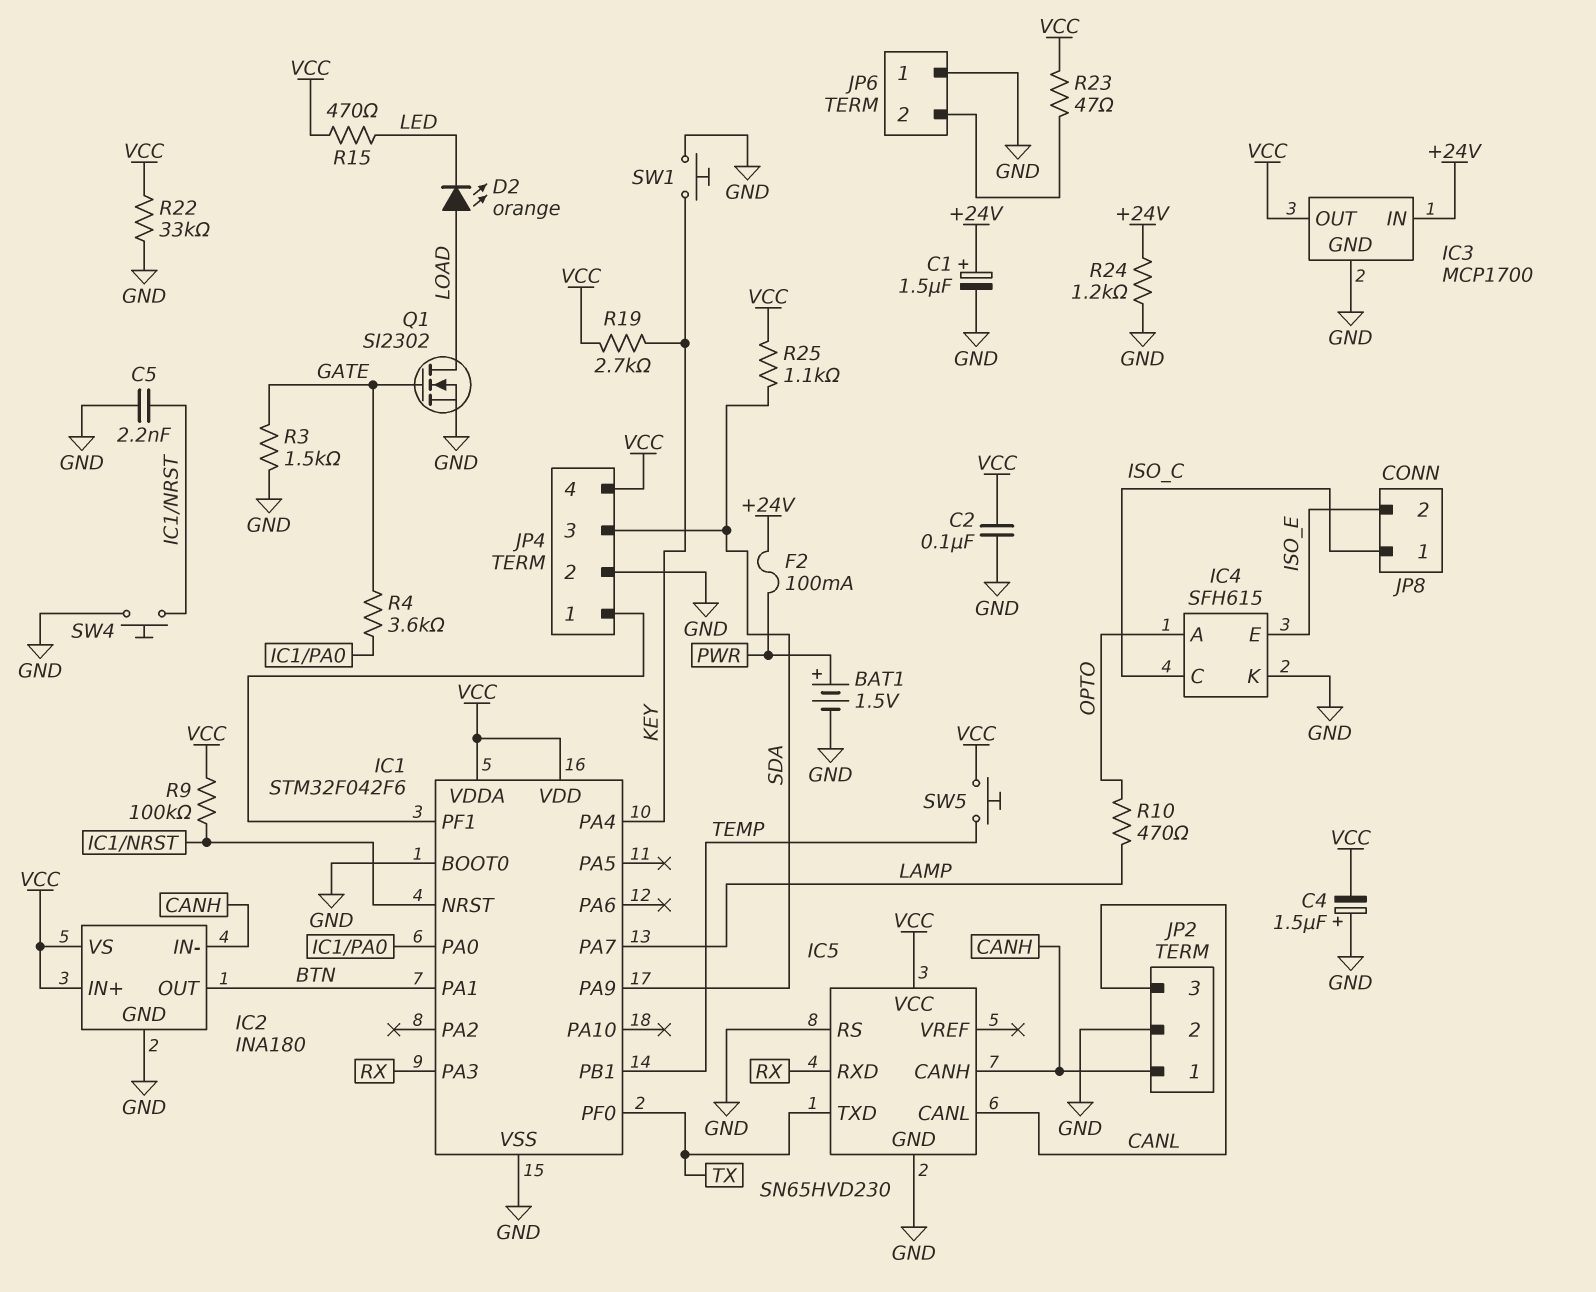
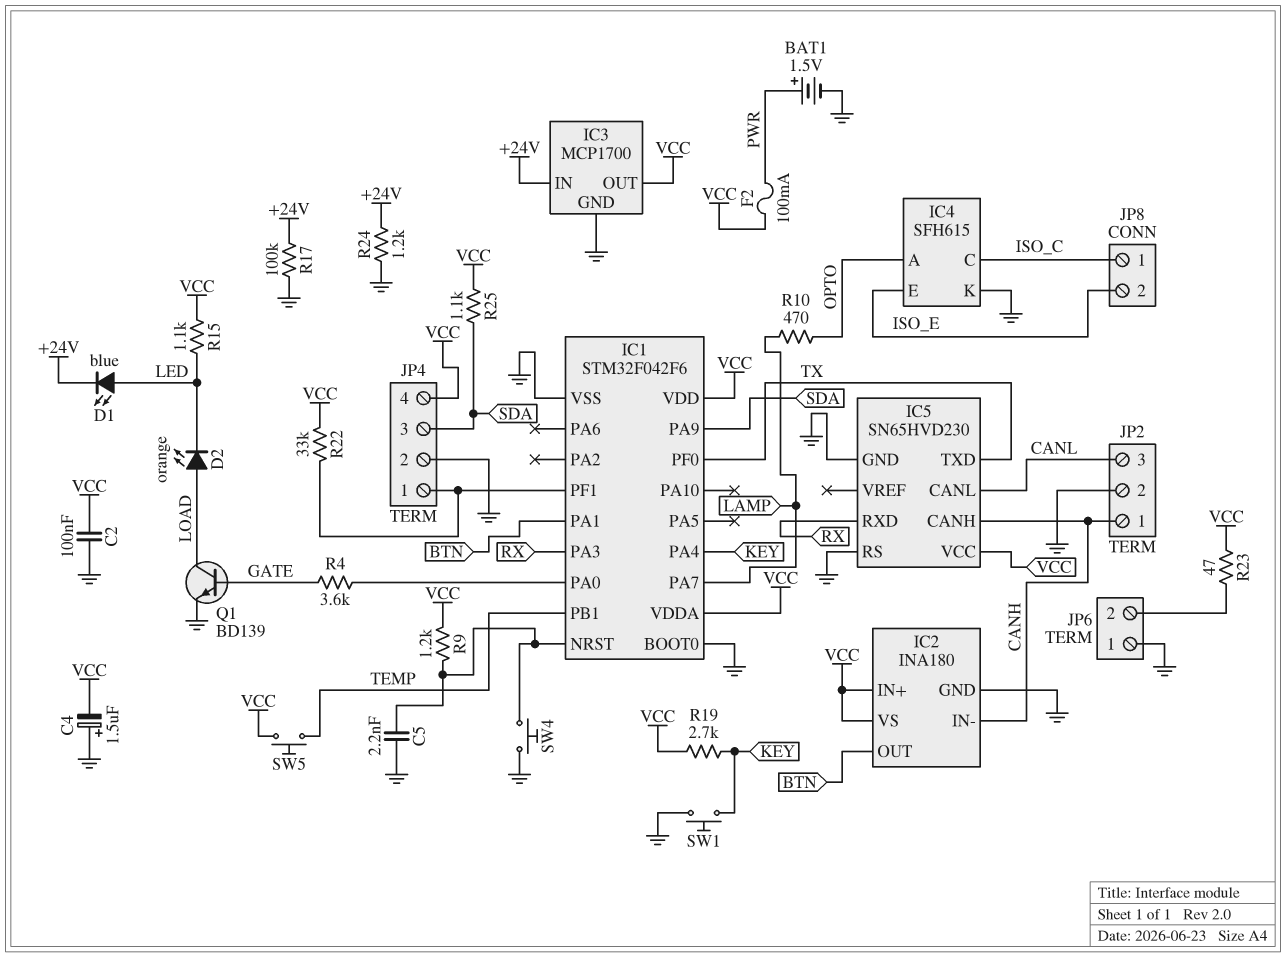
C1: 1.5uF (plus +24V, minus GND) -> none
D1: none -> LED blue (A LED, K +24V)
F2: 100mA (+24V, PWR) -> 100mA (PWR, VCC)
Q1: NMOS SI2302 (G GATE, D LOAD, S GND) -> NPN BD139 (B GATE, C LOAD, E GND)
R3: 1.5k (GATE, GND) -> none
R9: 100k (IC1/NRST, VCC) -> 1.2k (IC1/NRST, VCC)
R15: 470 (LED, VCC) -> 1.1k (LED, VCC)
R17: none -> 100k (+24V, GND)
R22: 33k (GND, VCC) -> 33k (IC1/PF1, VCC)

